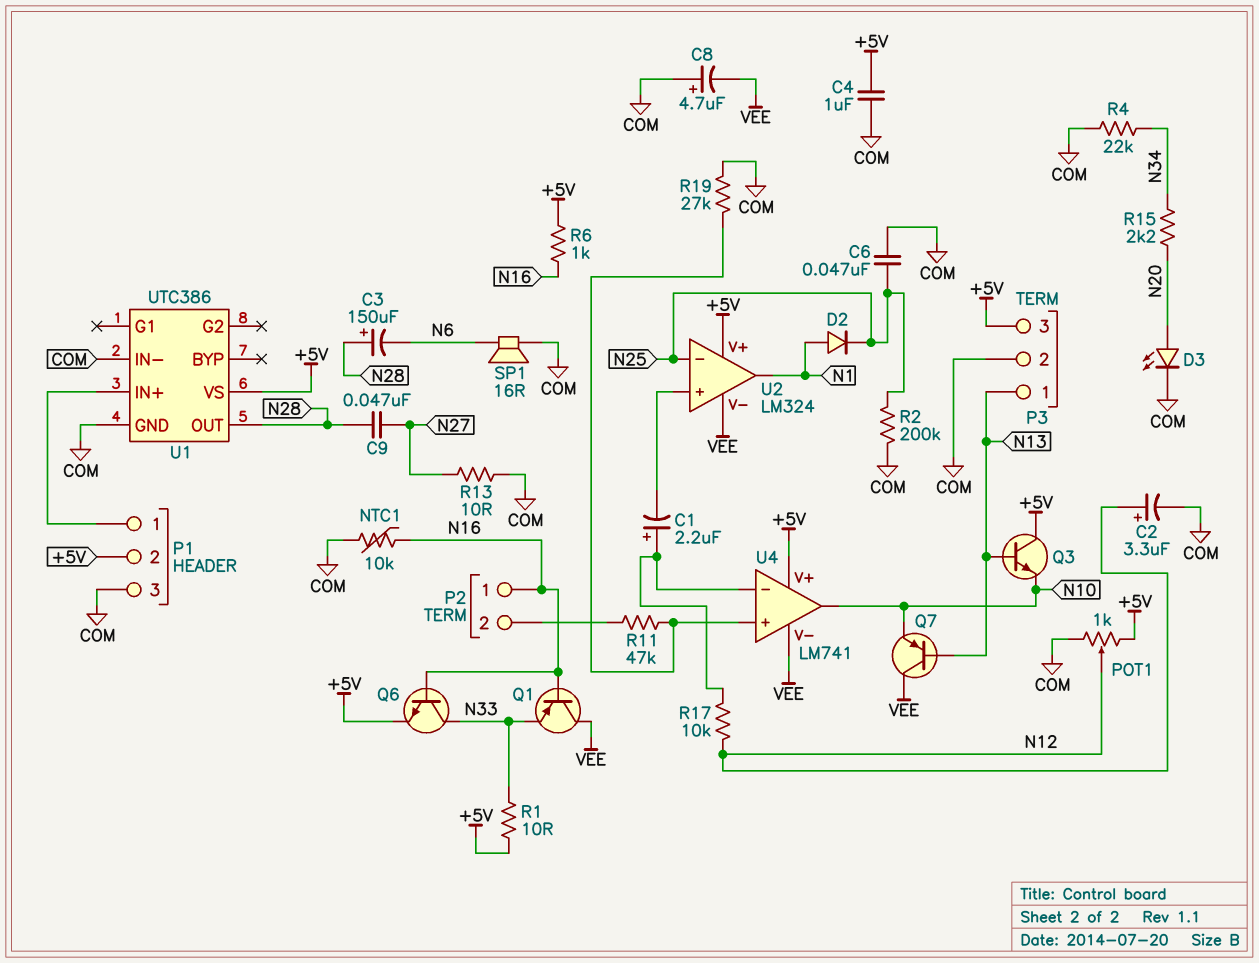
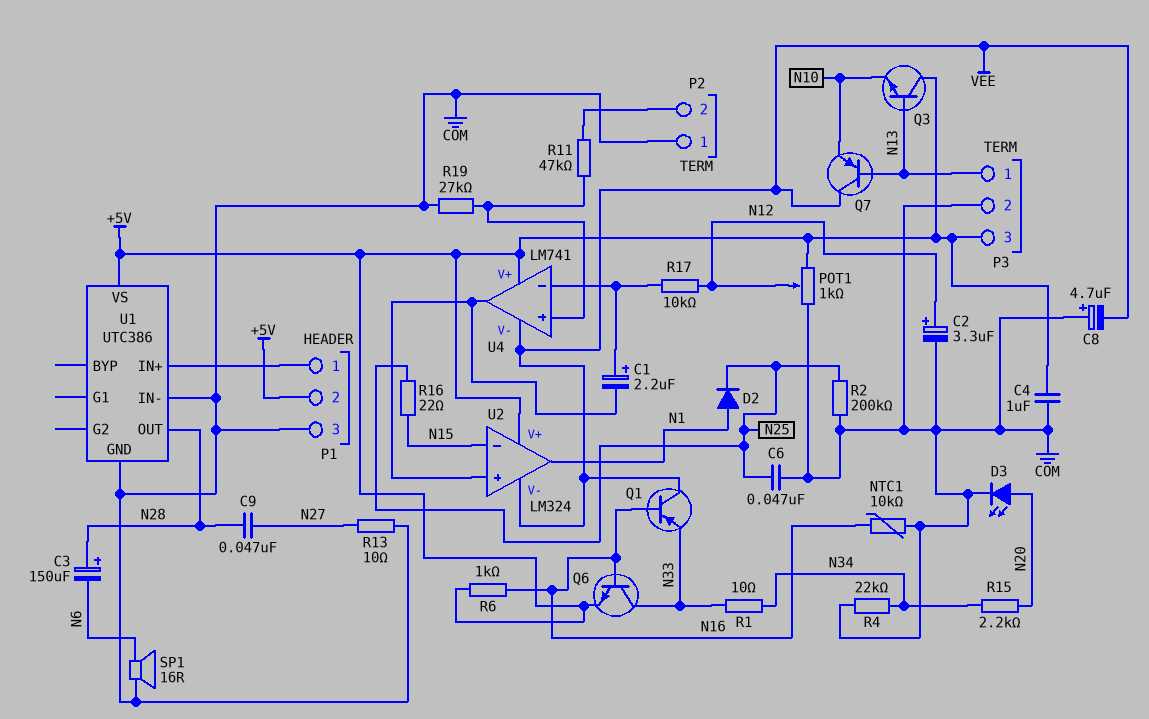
P2 pin 1: N16 -> COM
R1: 10 (+5V, N33) -> 10 (N33, N34)
R16: none -> 22 (N15, N25)
U2 pin in-: N25 -> N15
U4 pin out: N10 -> U2/in+

